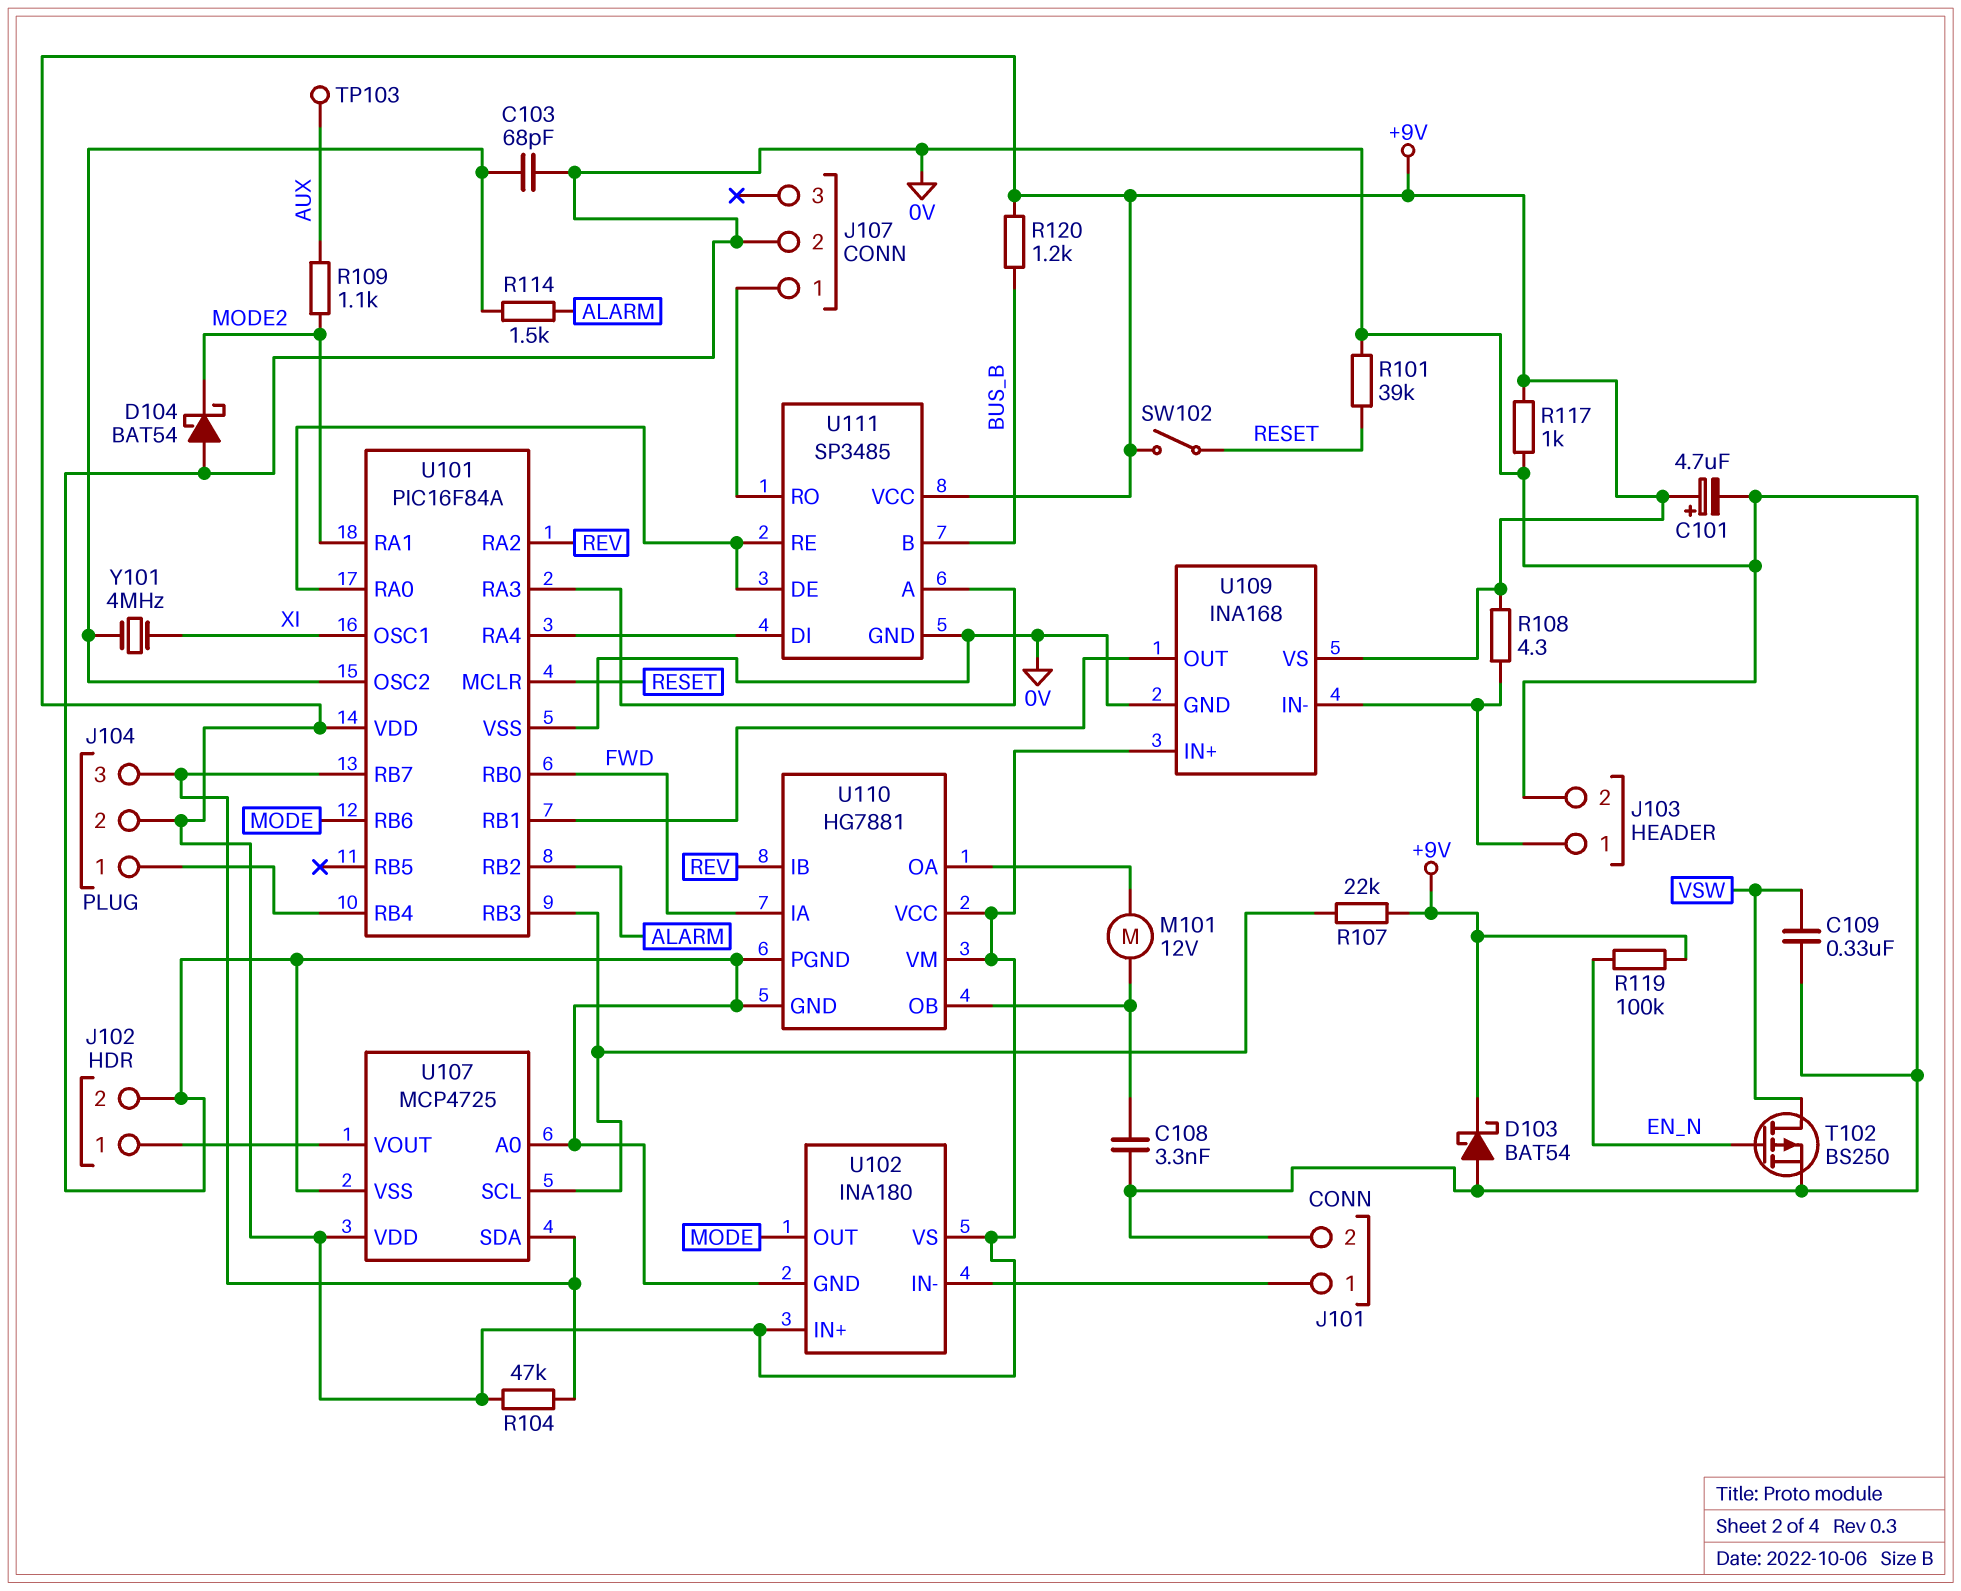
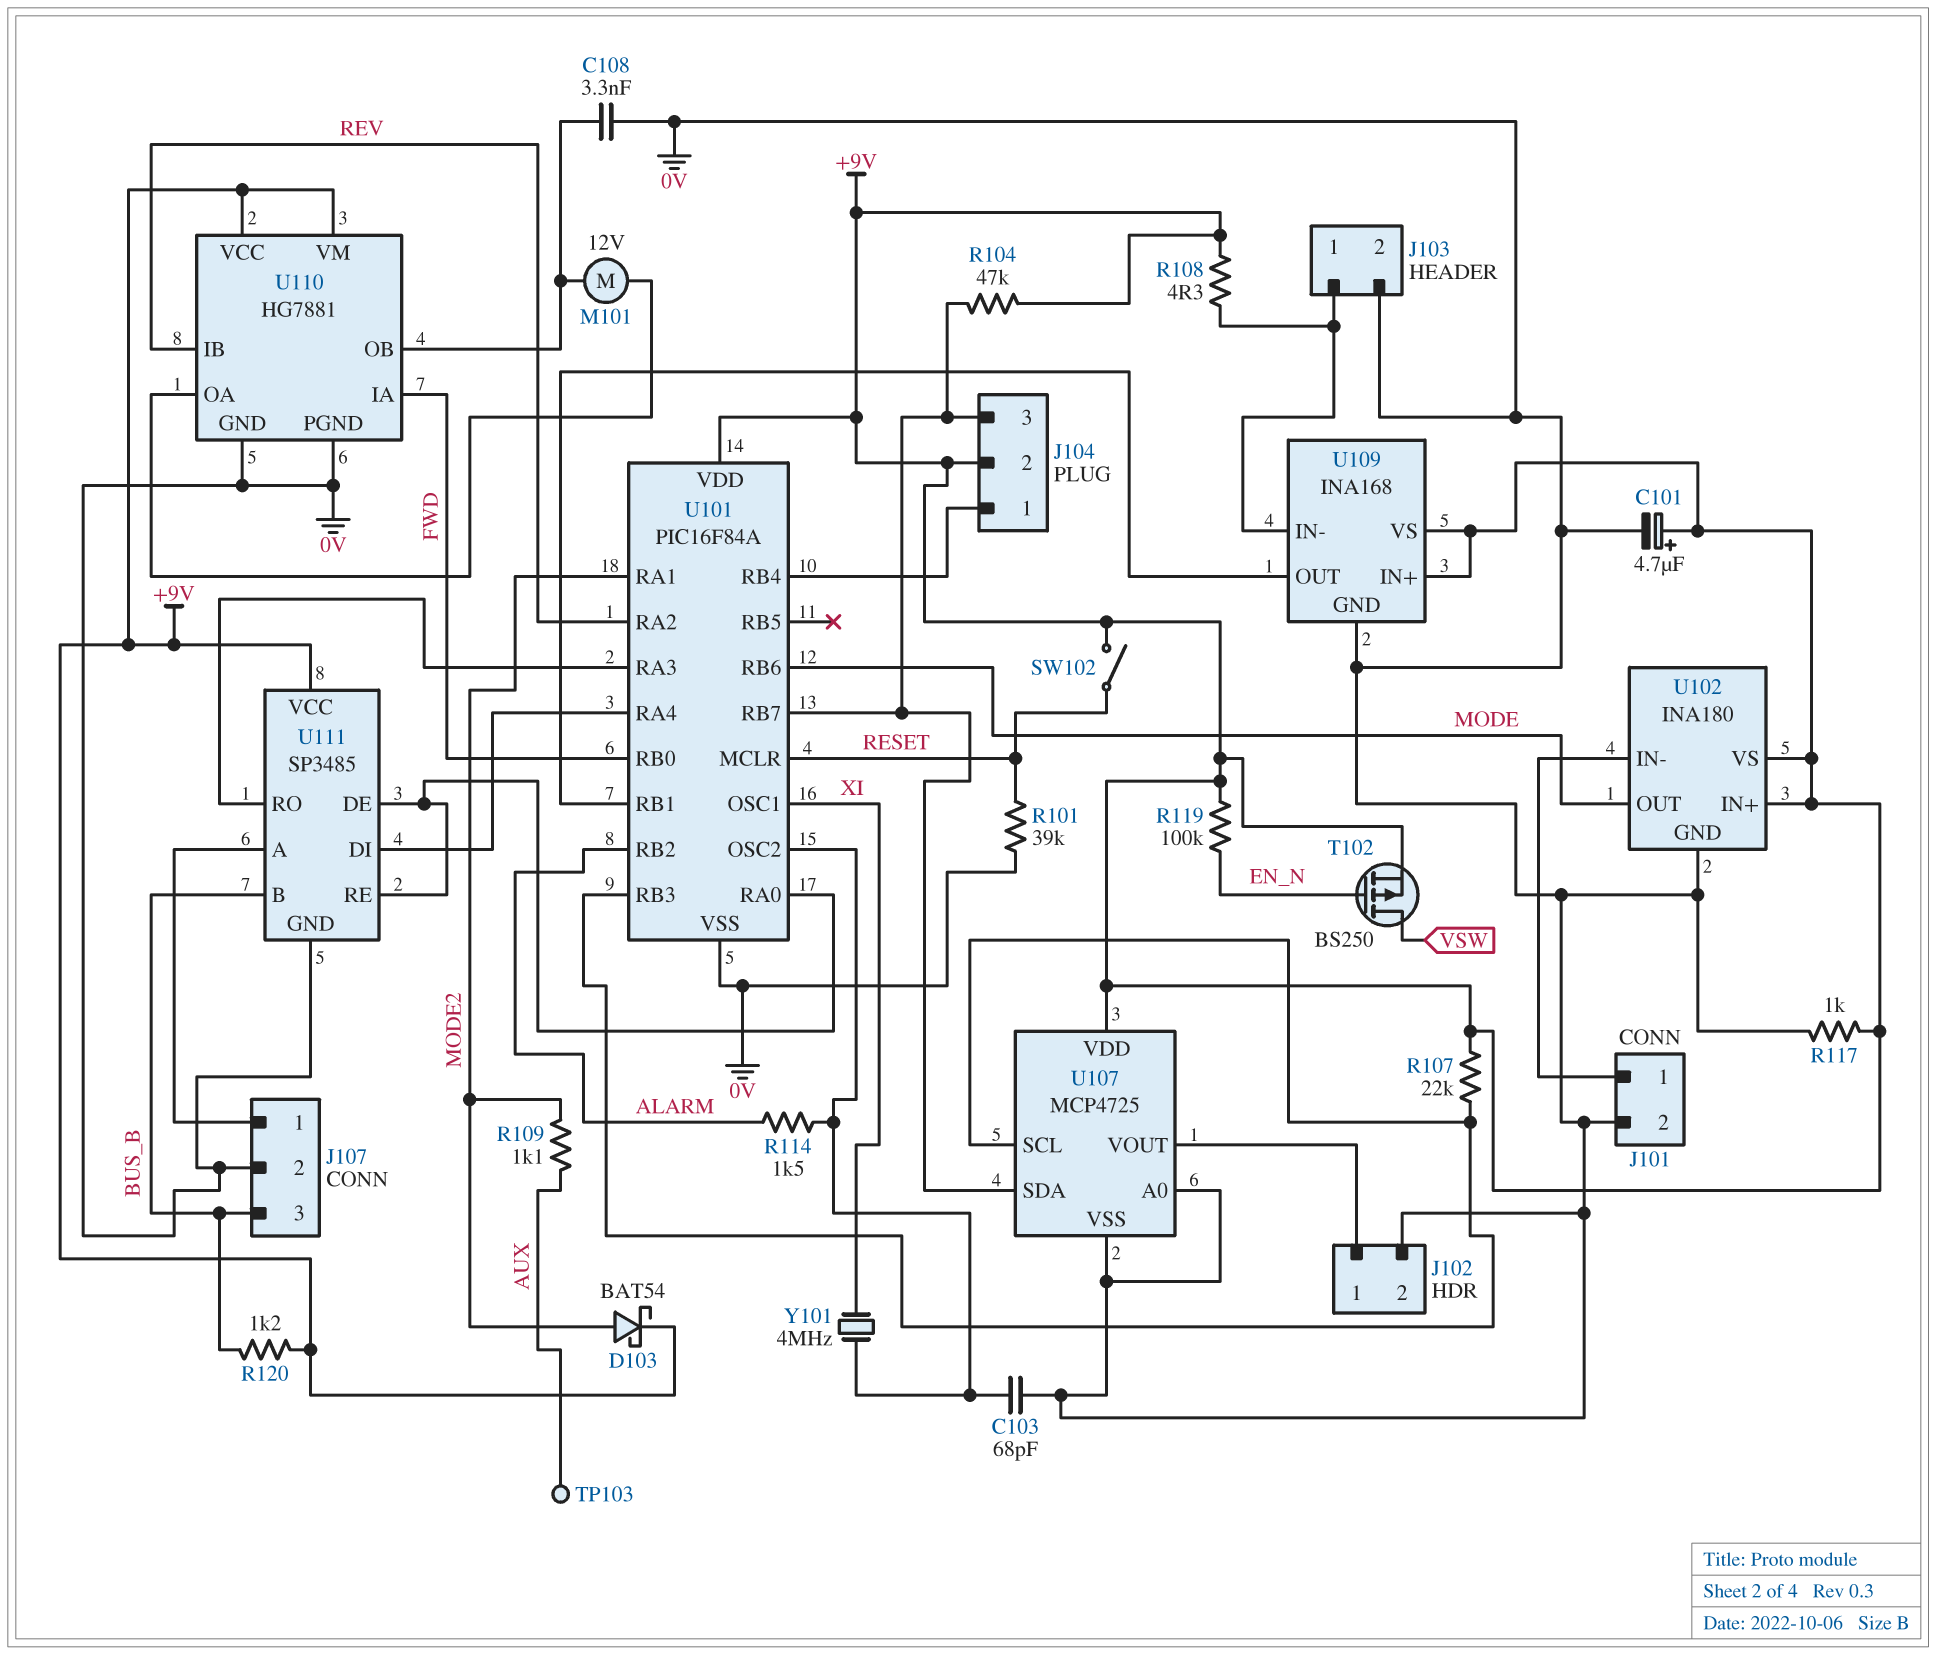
C109: 330nF (0V, VSW) -> none
D103: schottky BAT54 (A 0V, K +9V) -> schottky BAT54 (A MODE2, K +9V)
D104: schottky BAT54 (A 0V, K MODE2) -> none
J107 pin 3: none -> BUS_B
T102: PMOS BS250 (G EN_N, D VSW, S 0V) -> PMOS BS250 (G EN_N, D VSW, S +9V)
U111 pin A: U101/RA3 -> J107/1
U111 pin RO: J107/1 -> U101/RA3

